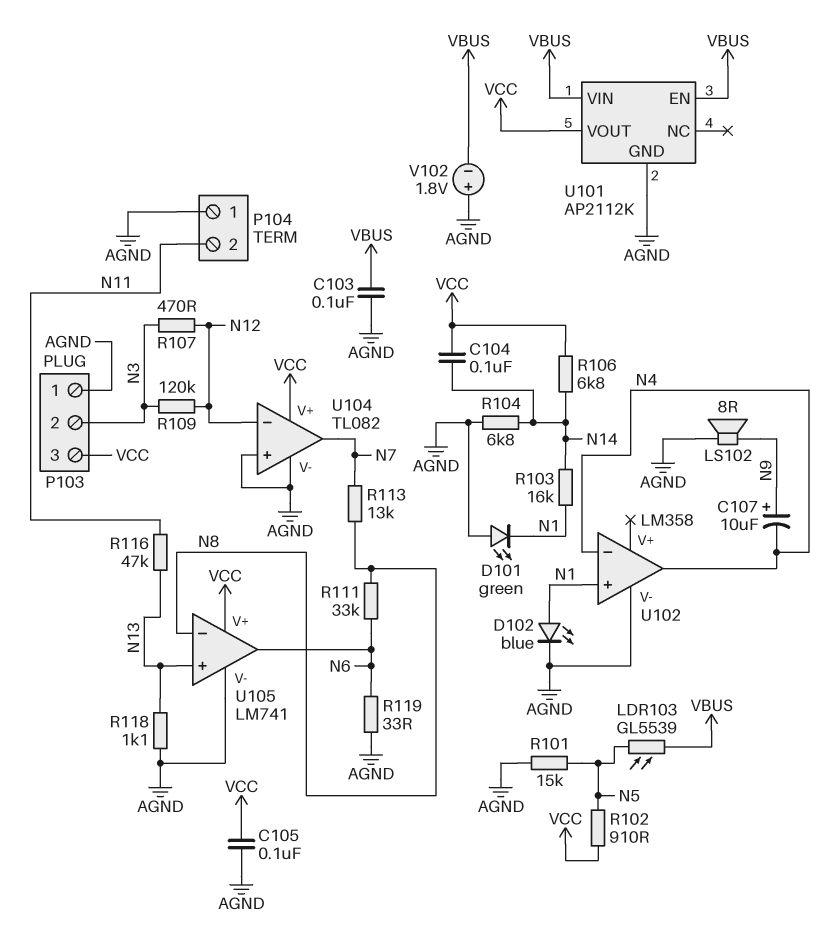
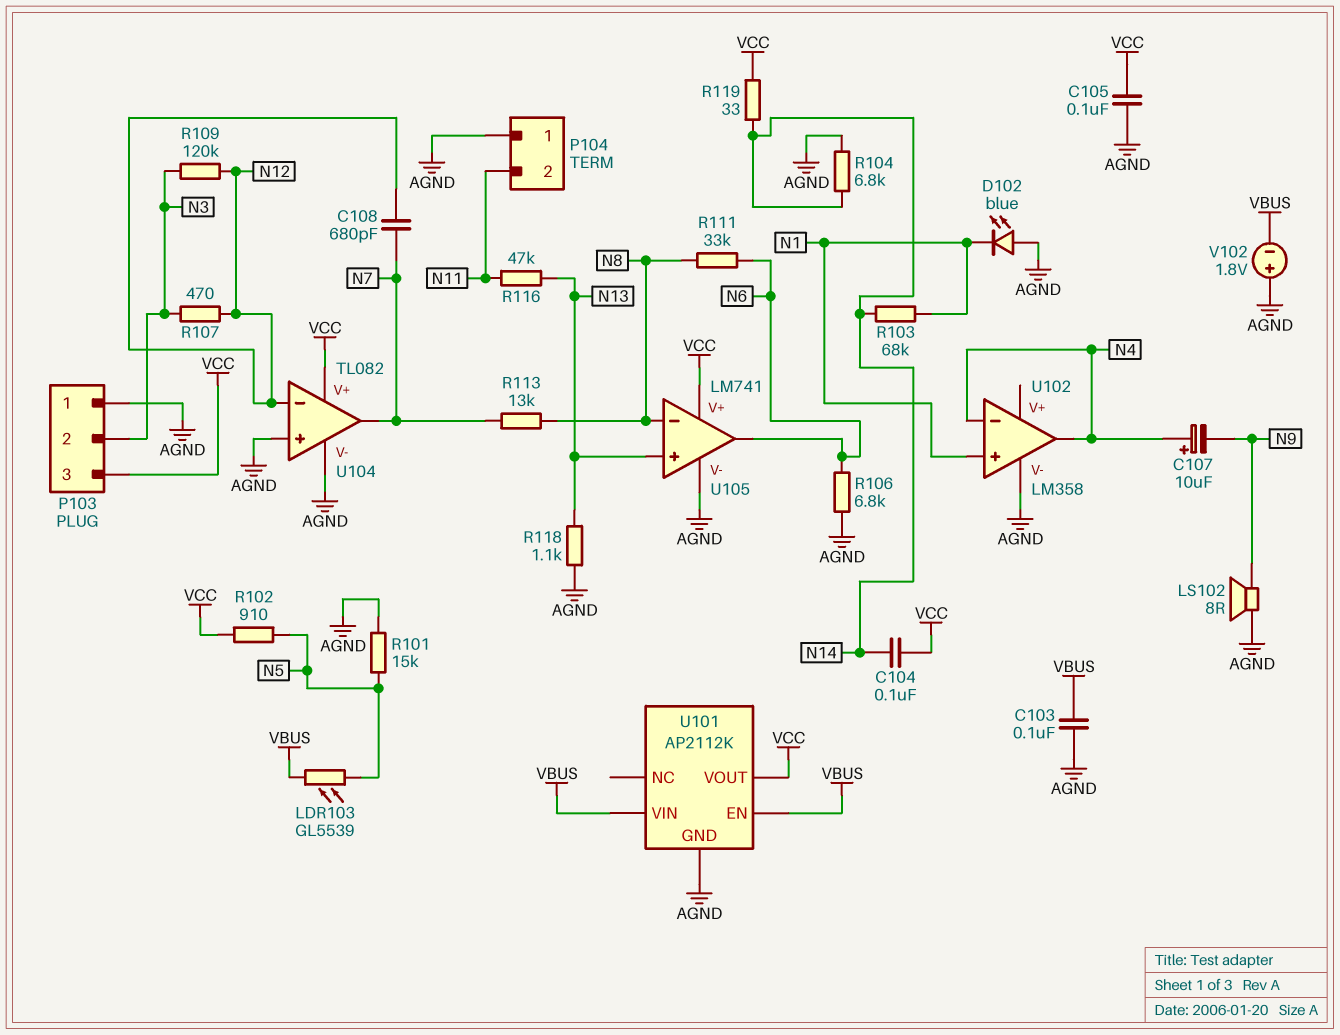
C107: 10uF (plus N9, minus N4) -> 10uF (plus N4, minus N9)
C108: none -> 680pF (N7, N12)
D101: LED green (A AGND, K N1) -> none
D102: LED blue (A N1, K AGND) -> LED blue (A AGND, K N1)
R103: 16k (N1, N14) -> 68k (N1, N14)
R106: 6.8k (N14, VCC) -> 6.8k (AGND, N6)
R119: 33 (AGND, N6) -> 33 (N14, VCC)

